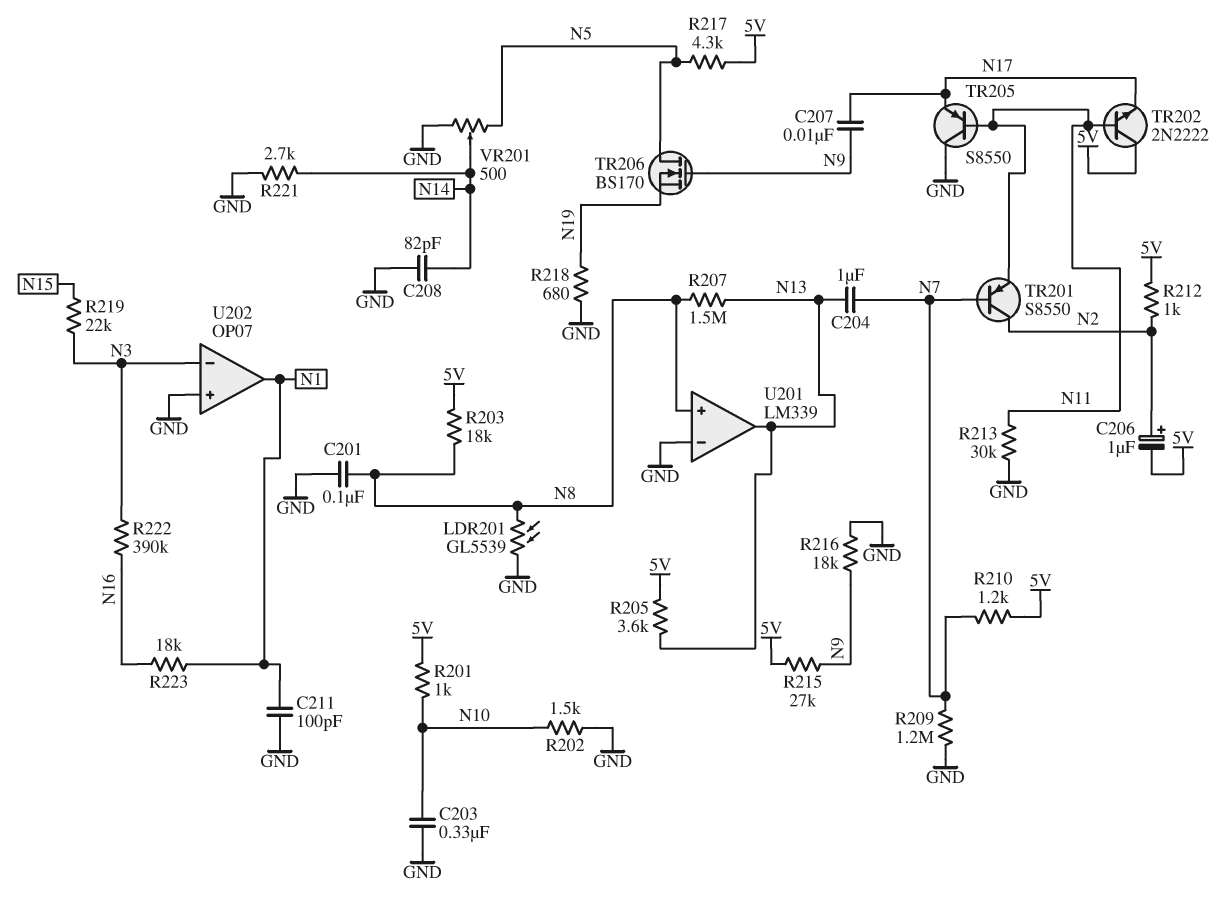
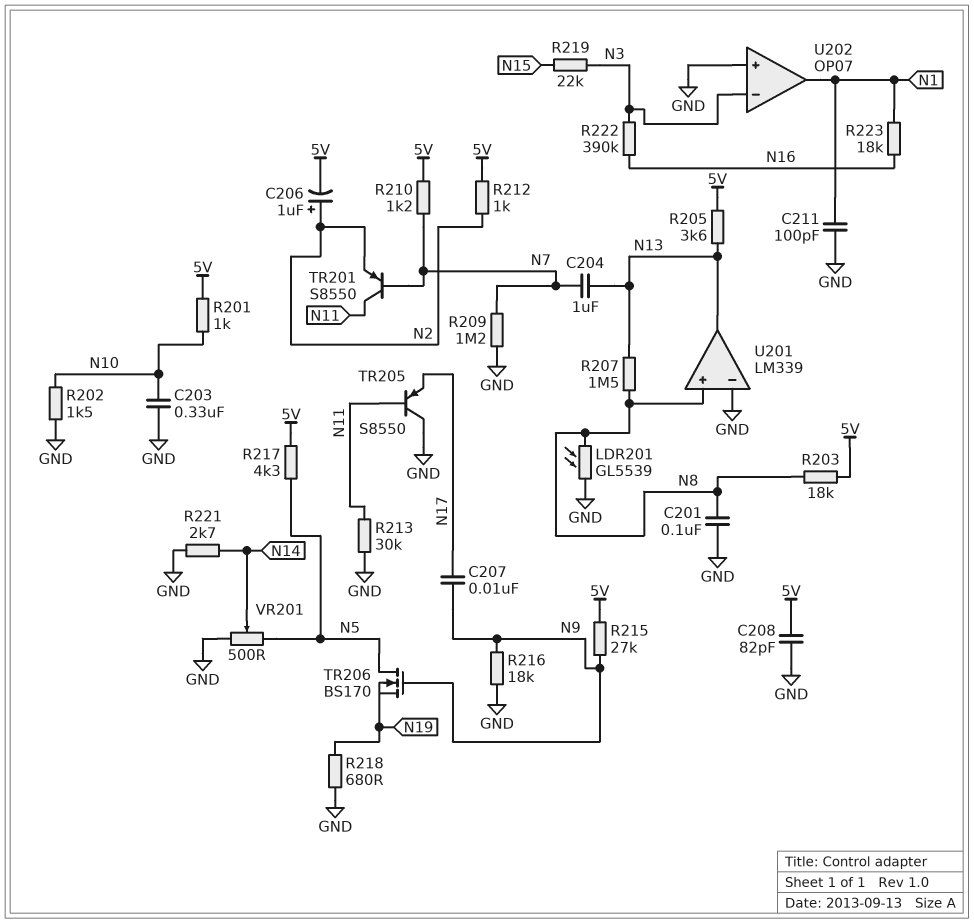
C208: 82pF (GND, N14) -> 82pF (5V, GND)
TR201: PNP S8550 (B N7, C N2, E N11) -> PNP S8550 (B N7, C N11, E N2)
TR202: NPN 2N2222 (B N11, C 5V, E N17) -> none

